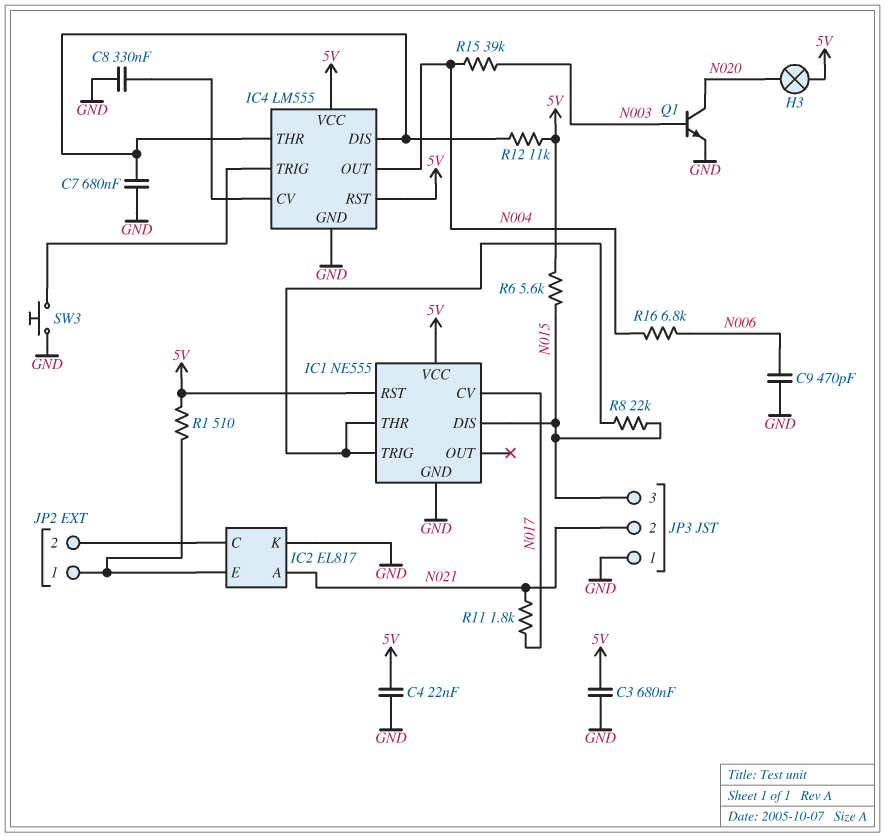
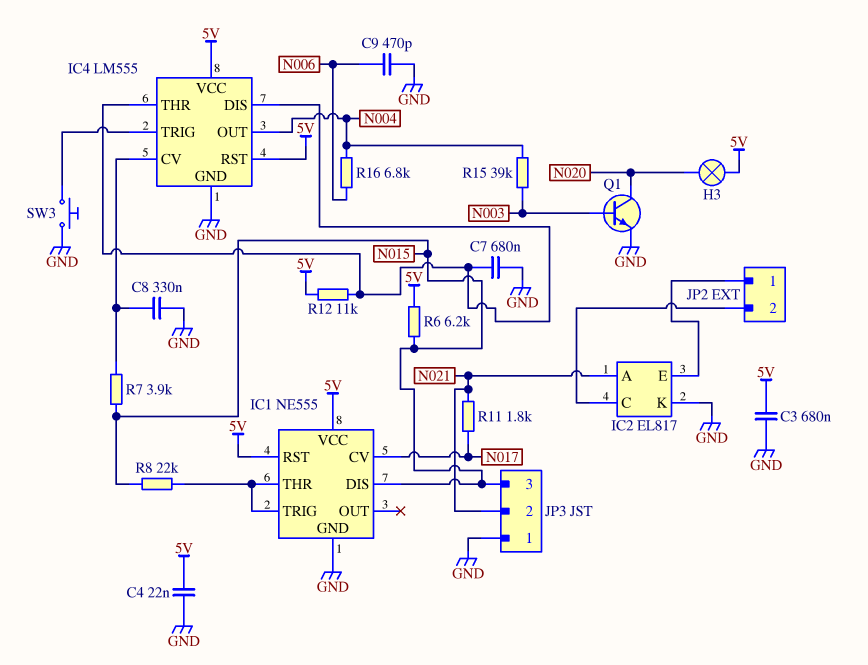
R1: 510 (5V, IC2/E) -> none
R6: 5.6k (5V, N015) -> 6.2k (5V, N015)
R7: none -> 3.9k (IC4/CV, N015)

